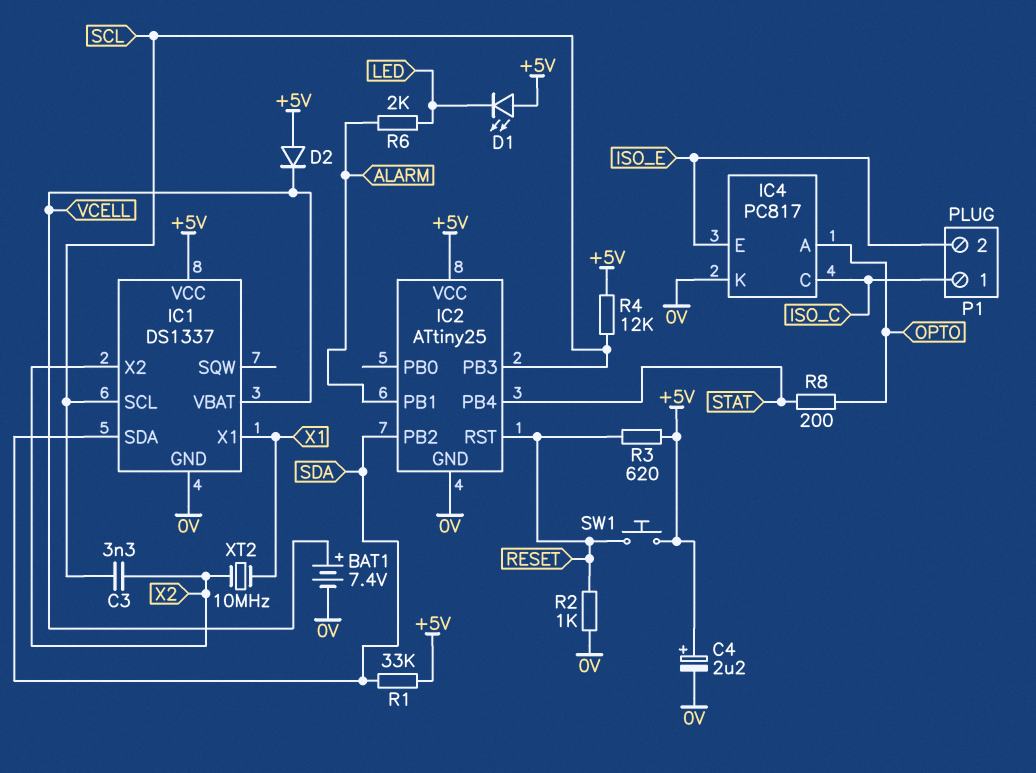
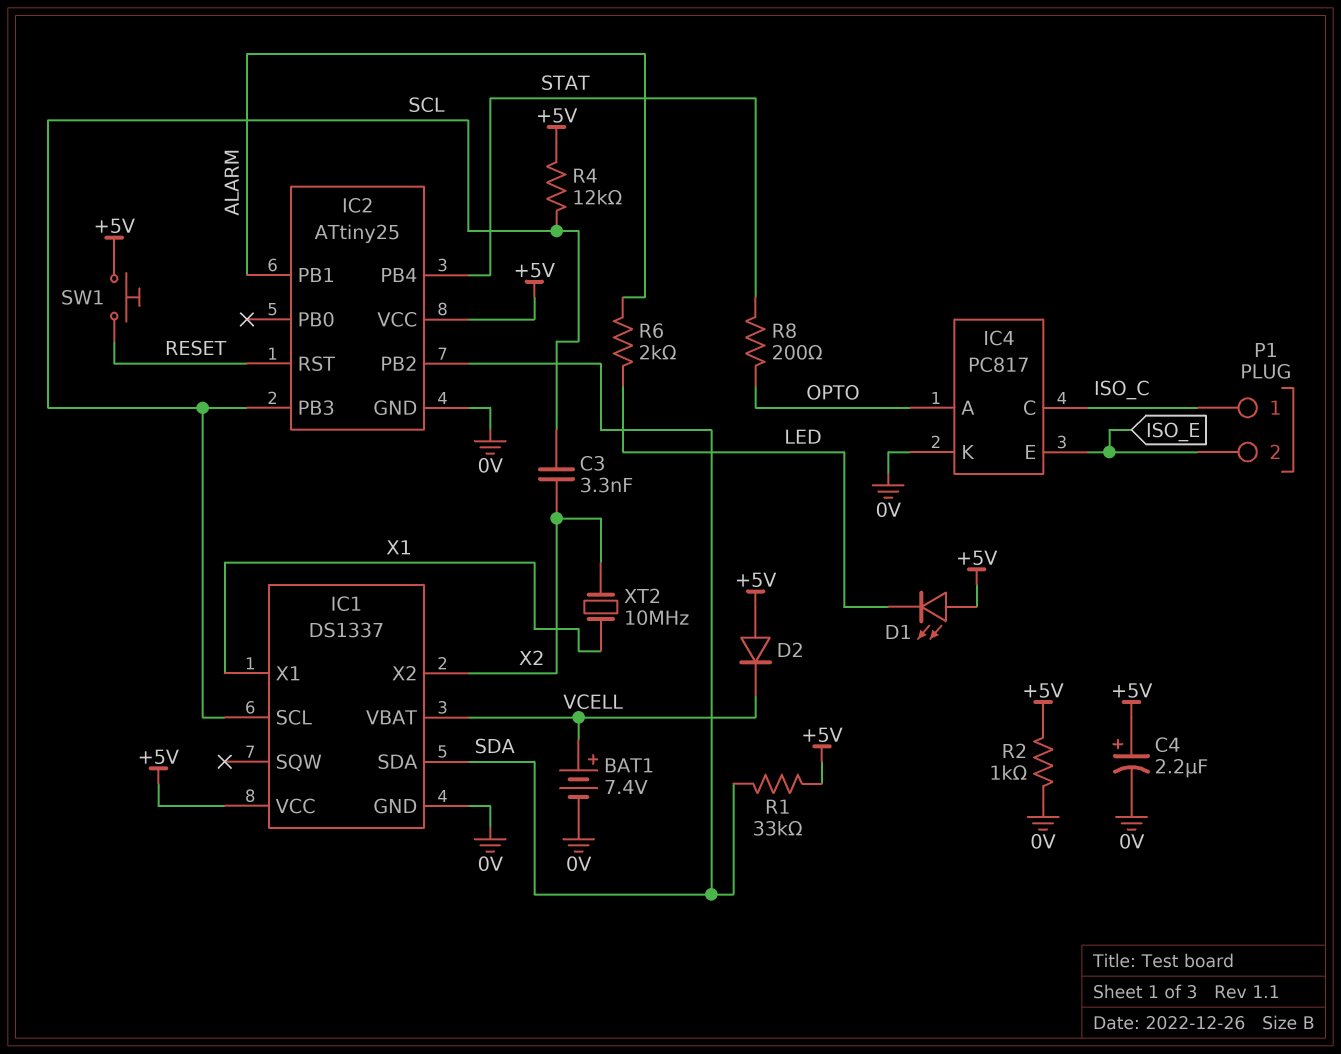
R2: 1k (0V, RESET) -> 1k (+5V, 0V)
R3: 620 (+5V, RESET) -> none

